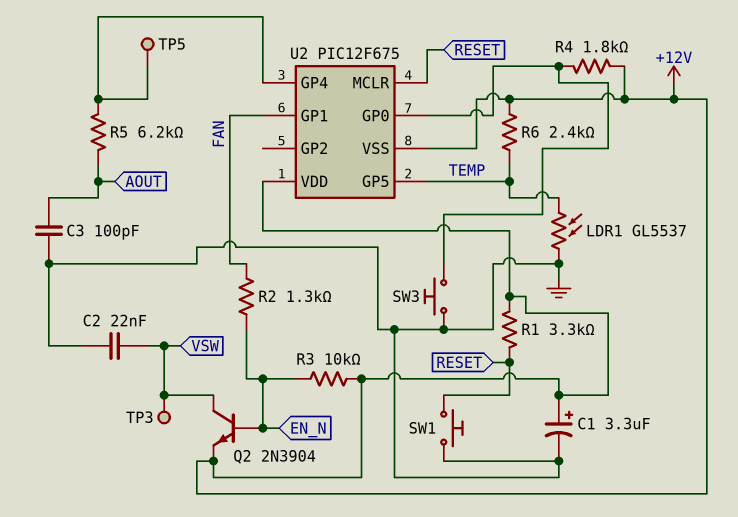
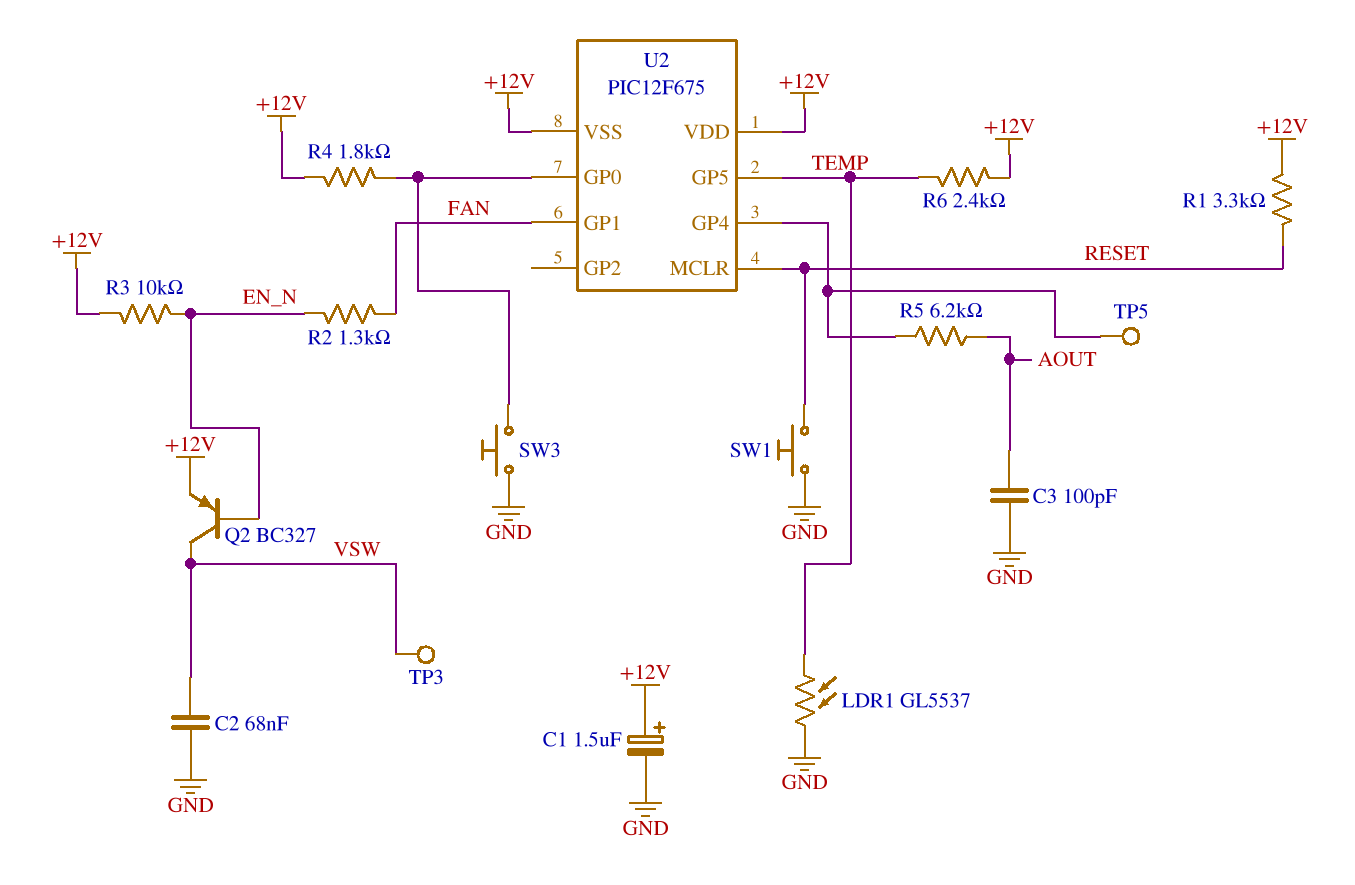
C1: 3.3uF (plus +12V, minus GND) -> 1.5uF (plus +12V, minus GND)
C2: 22nF (GND, VSW) -> 68nF (GND, VSW)
Q2: NPN 2N3904 (B EN_N, C VSW, E +12V) -> PNP BC327 (B EN_N, C VSW, E +12V)

